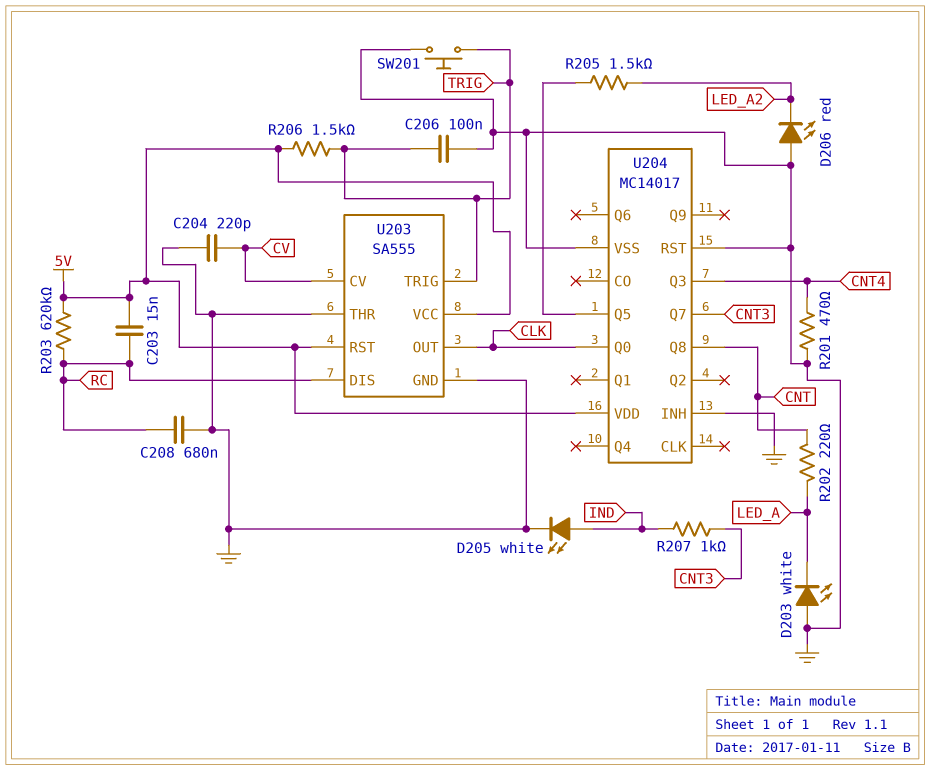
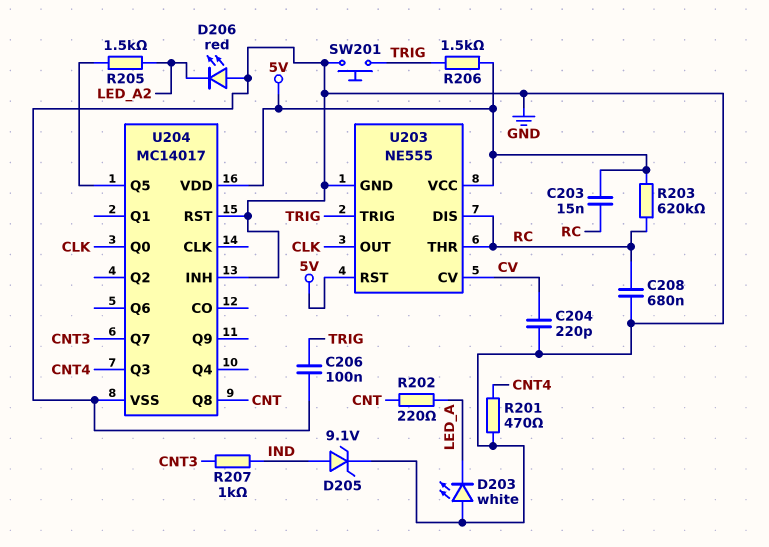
D205: LED white (A IND, K GND) -> zener 9.1V (A IND, K GND)
U203: SA555 -> NE555
U203 pin THR: GND -> RC

